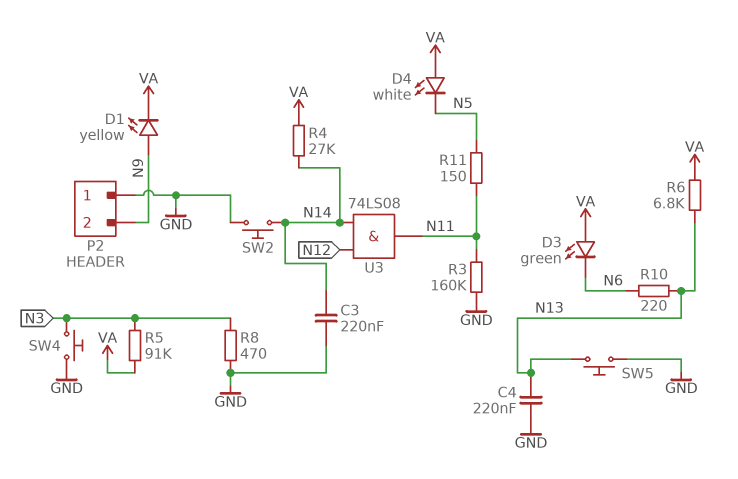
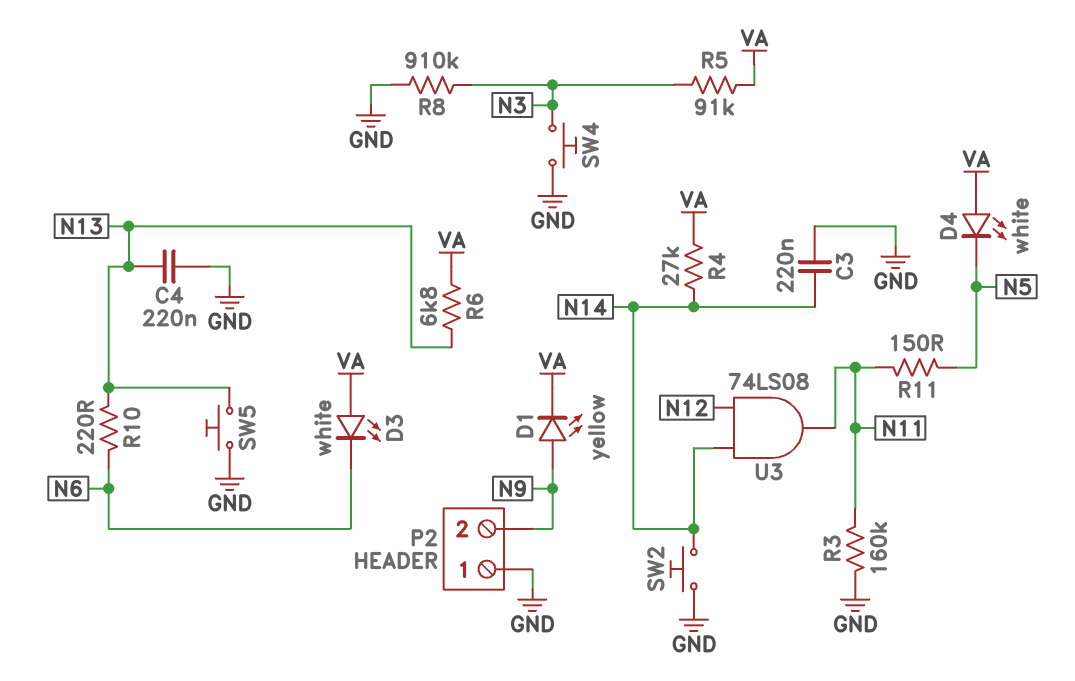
D3: LED green (A VA, K N6) -> LED white (A VA, K N6)
R8: 470 (GND, N3) -> 910k (GND, N3)

